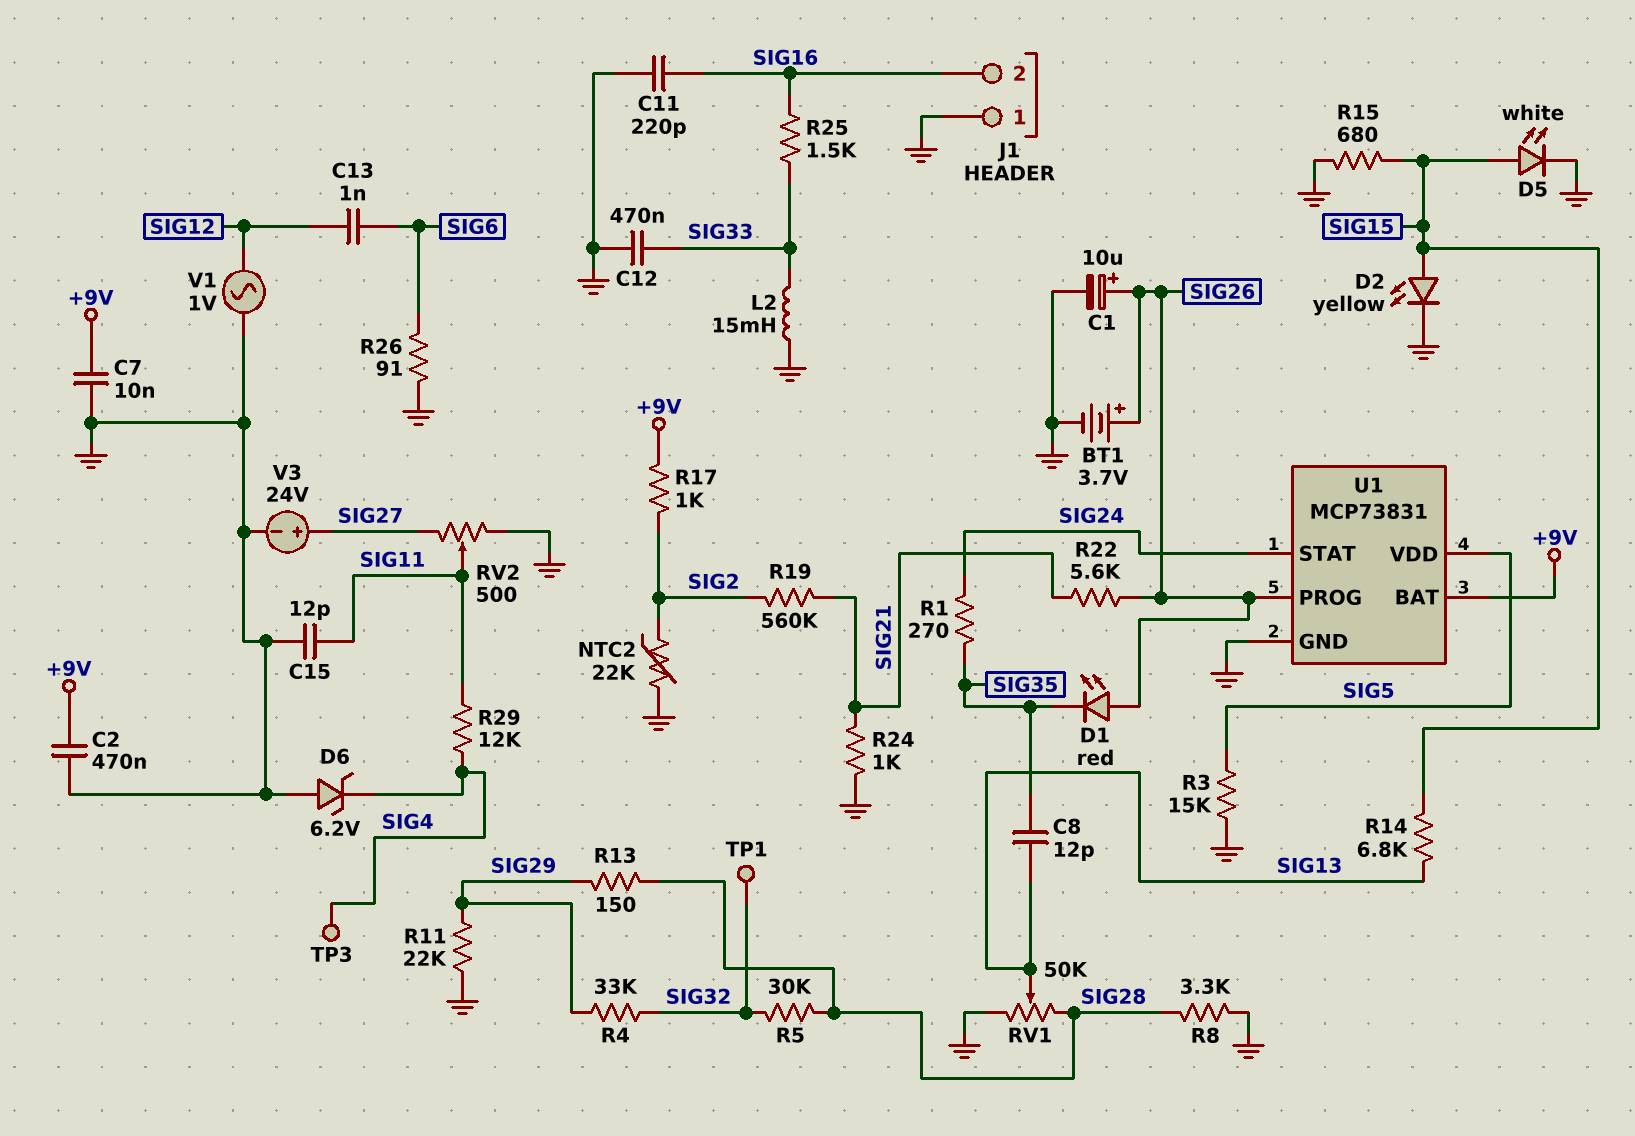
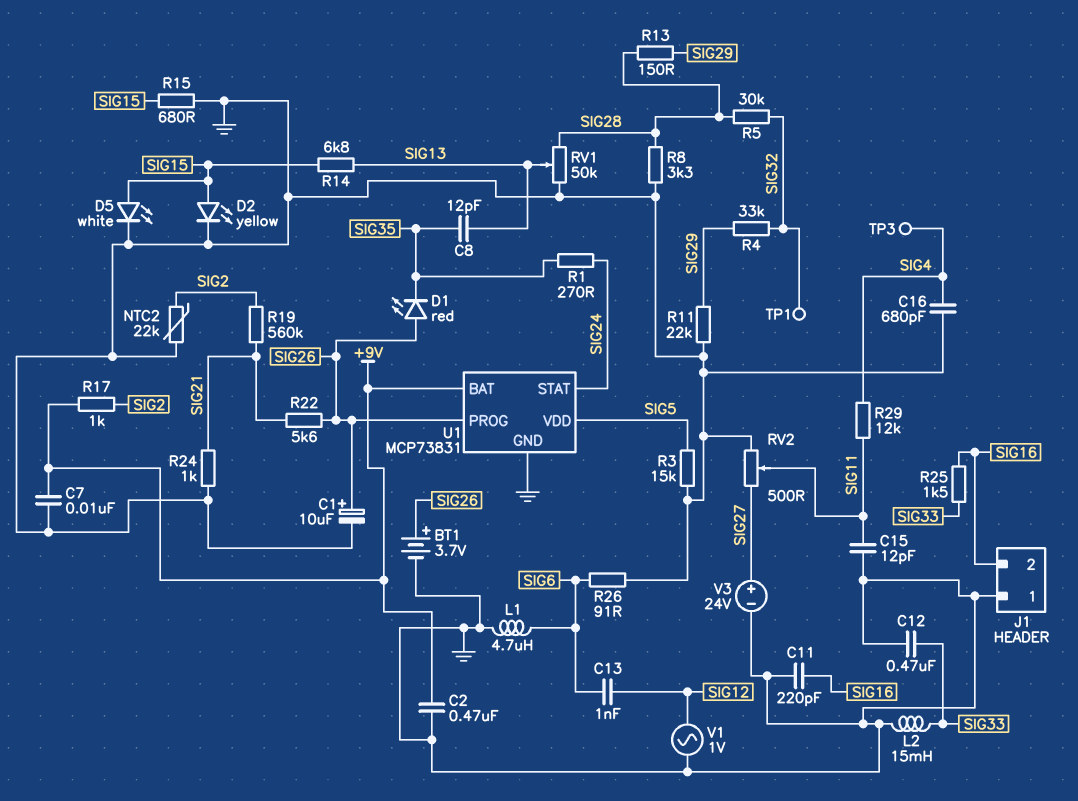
C16: none -> 680pF (GND, SIG4)
D6: zener 6.2V (A GND, K SIG4) -> none
L1: none -> 4.7uH (GND, SIG6)

